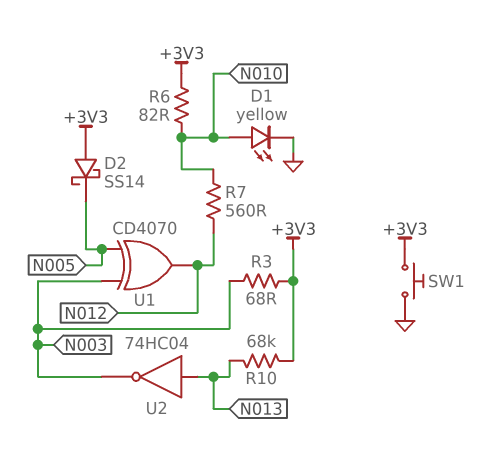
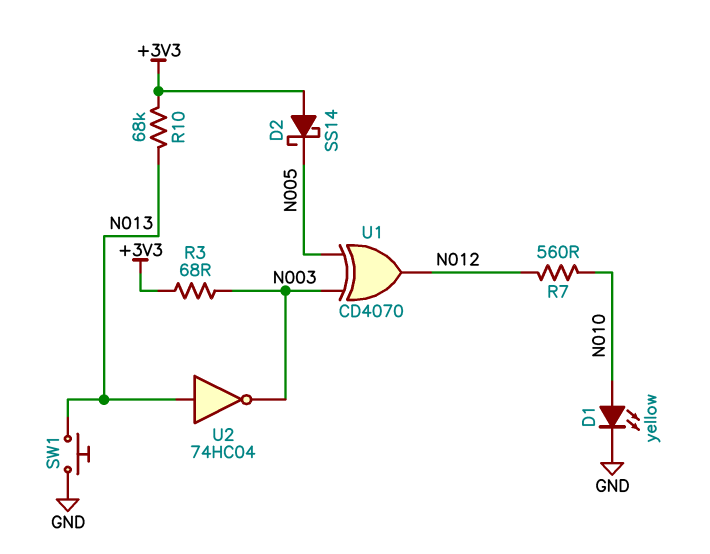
R6: 82 (+3V3, N010) -> none
SW1: button (+3V3, GND) -> button (GND, N013)

